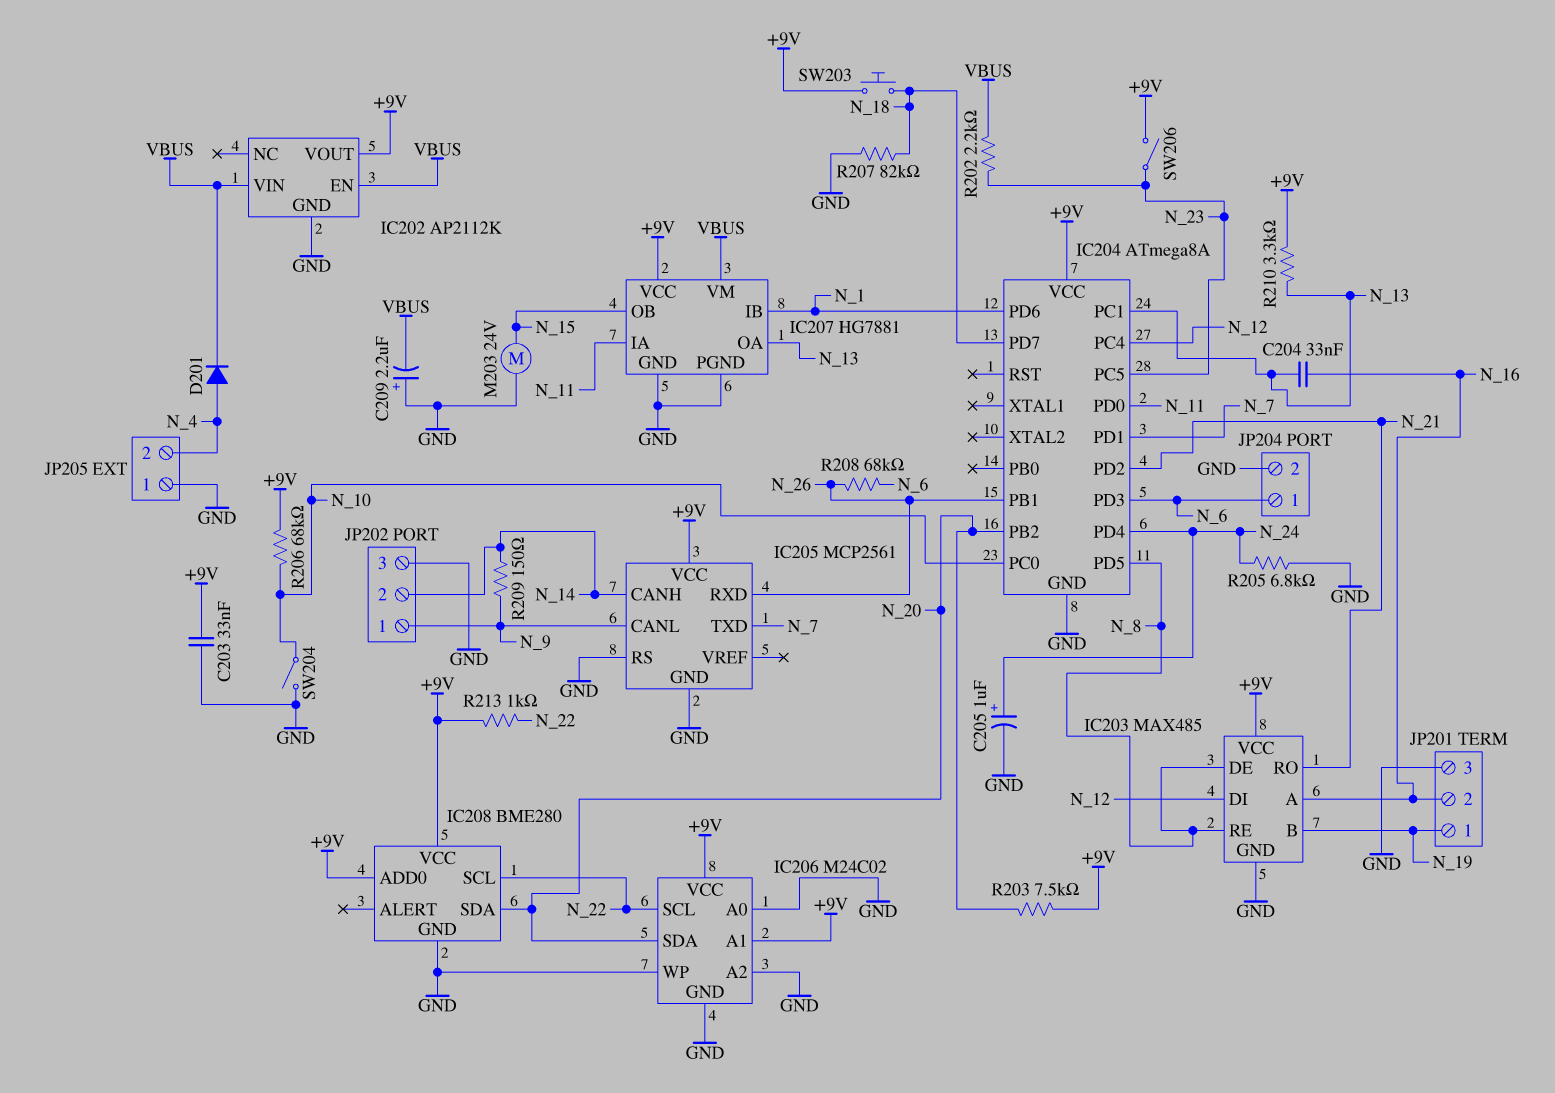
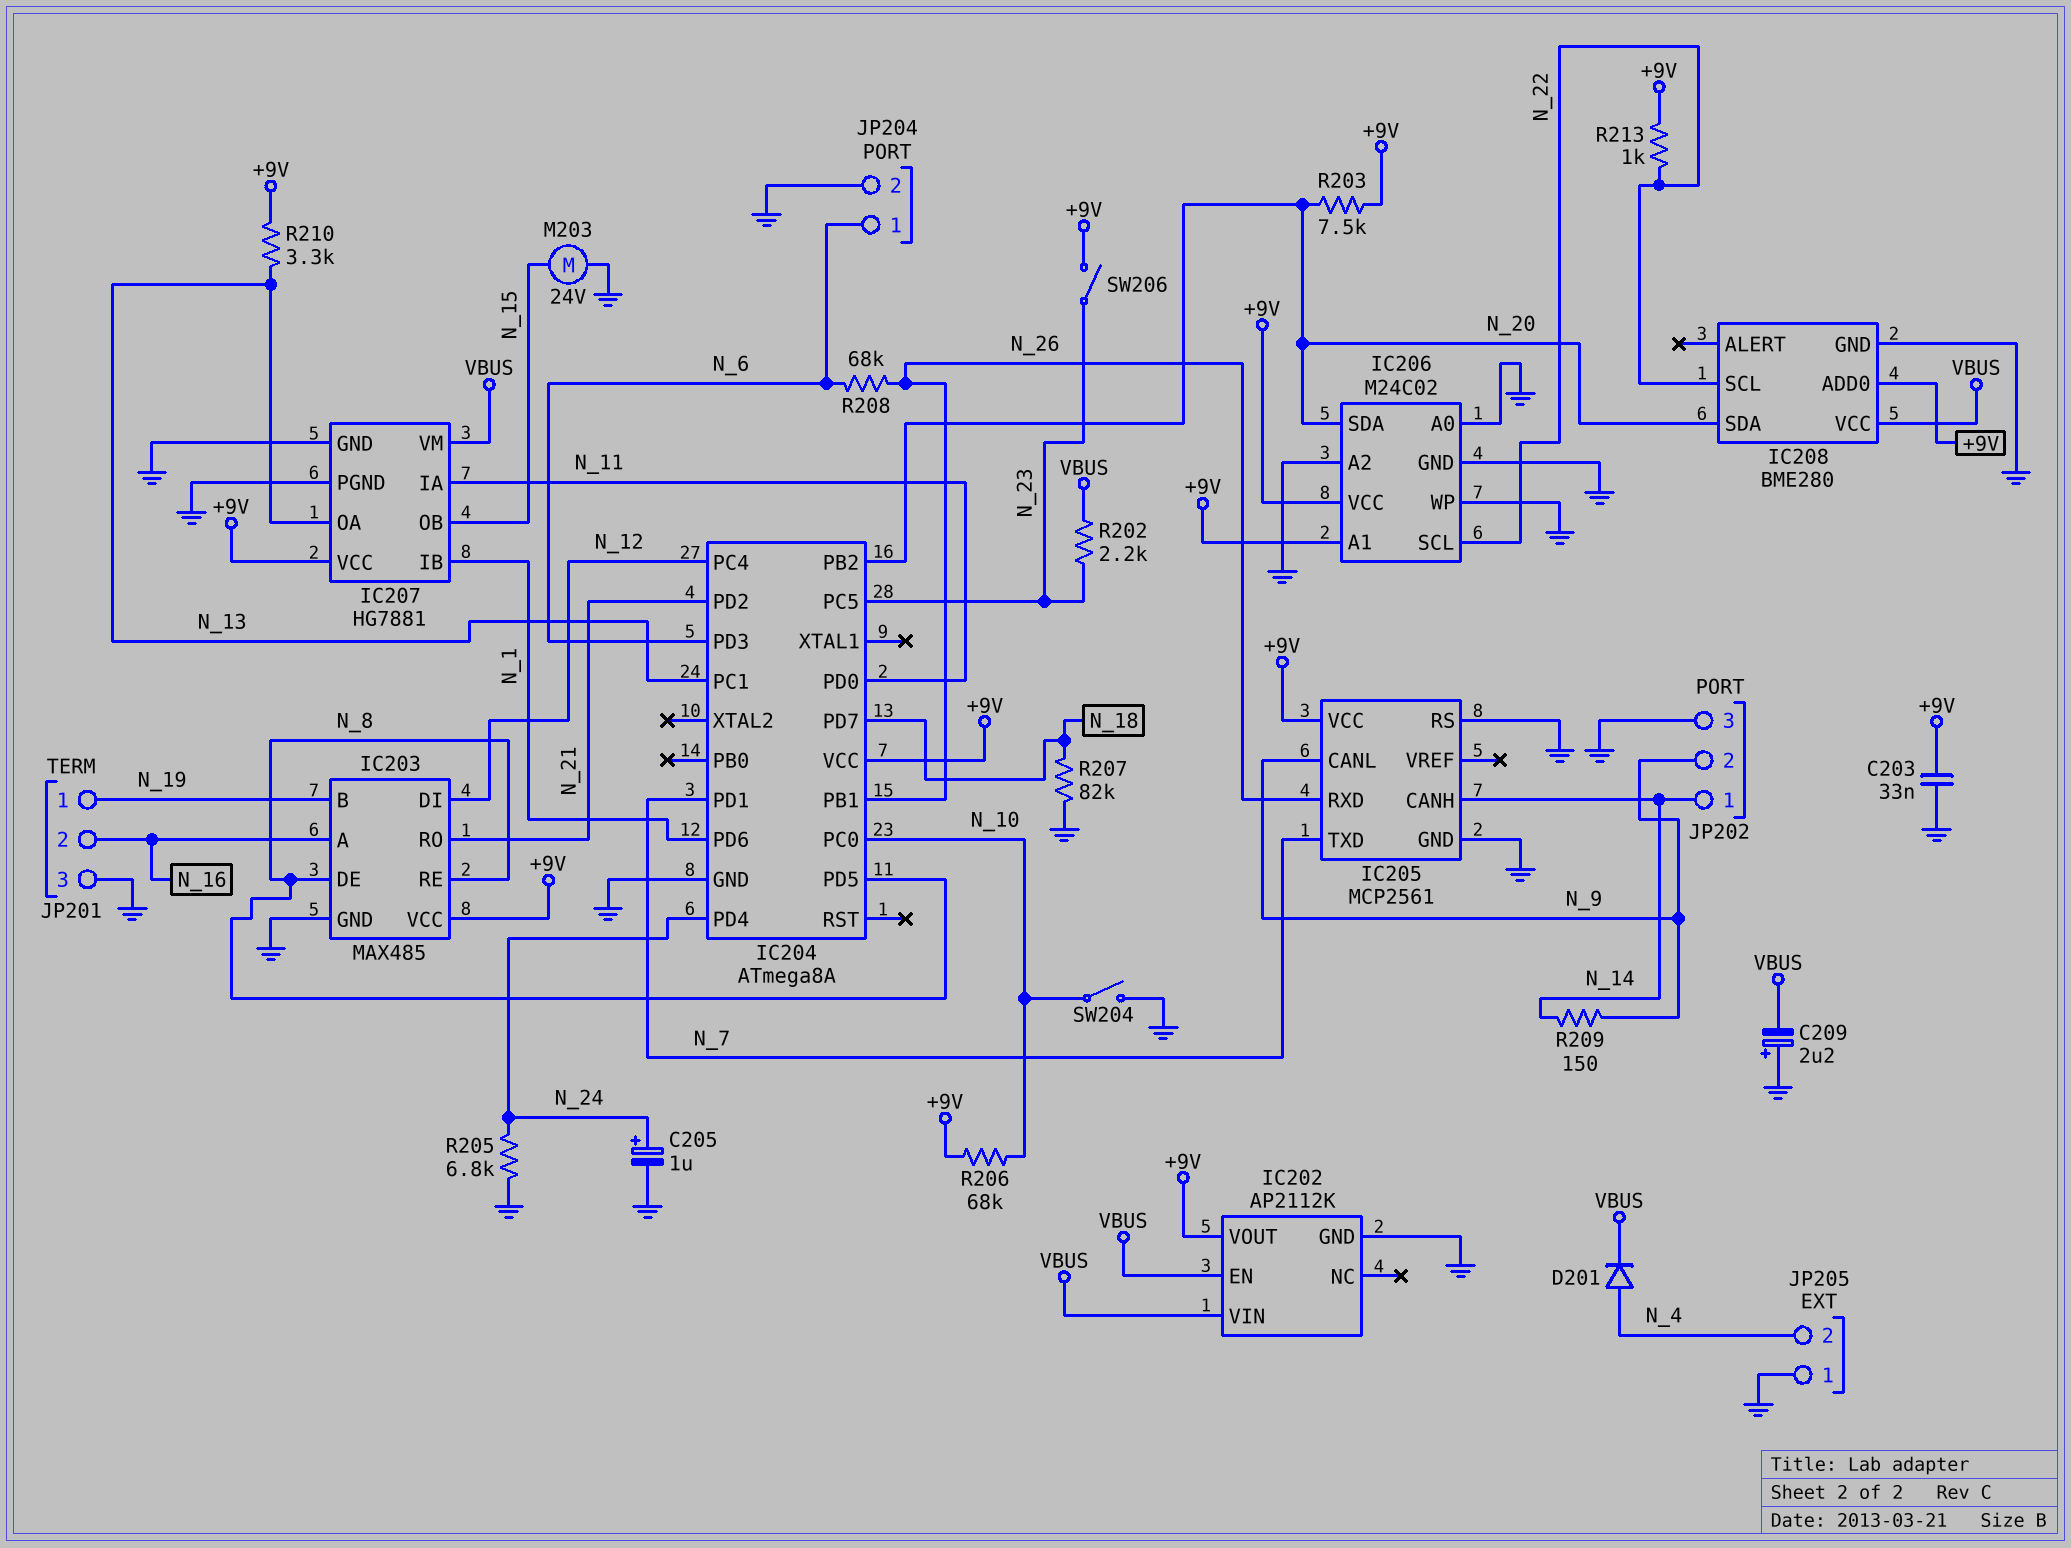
C204: 33nF (N_13, N_16) -> none
IC208 pin VCC: +9V -> VBUS
JP202 pin 1: N_9 -> N_14
JP202 pin 2: N_14 -> N_9
SW203: button (+9V, N_18) -> none

